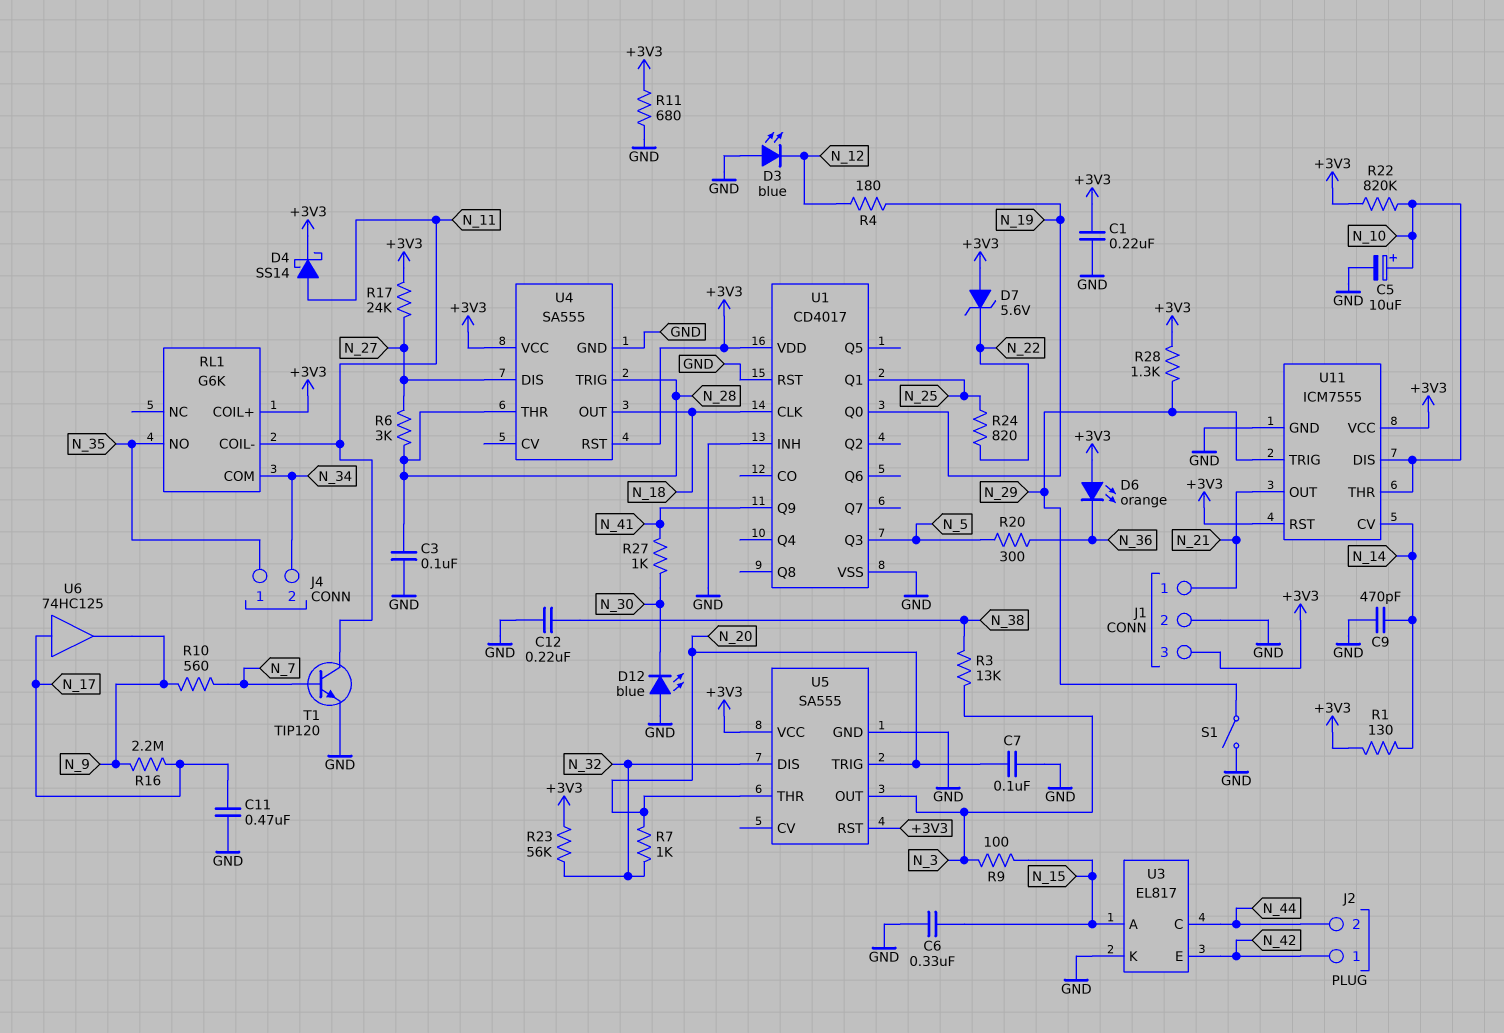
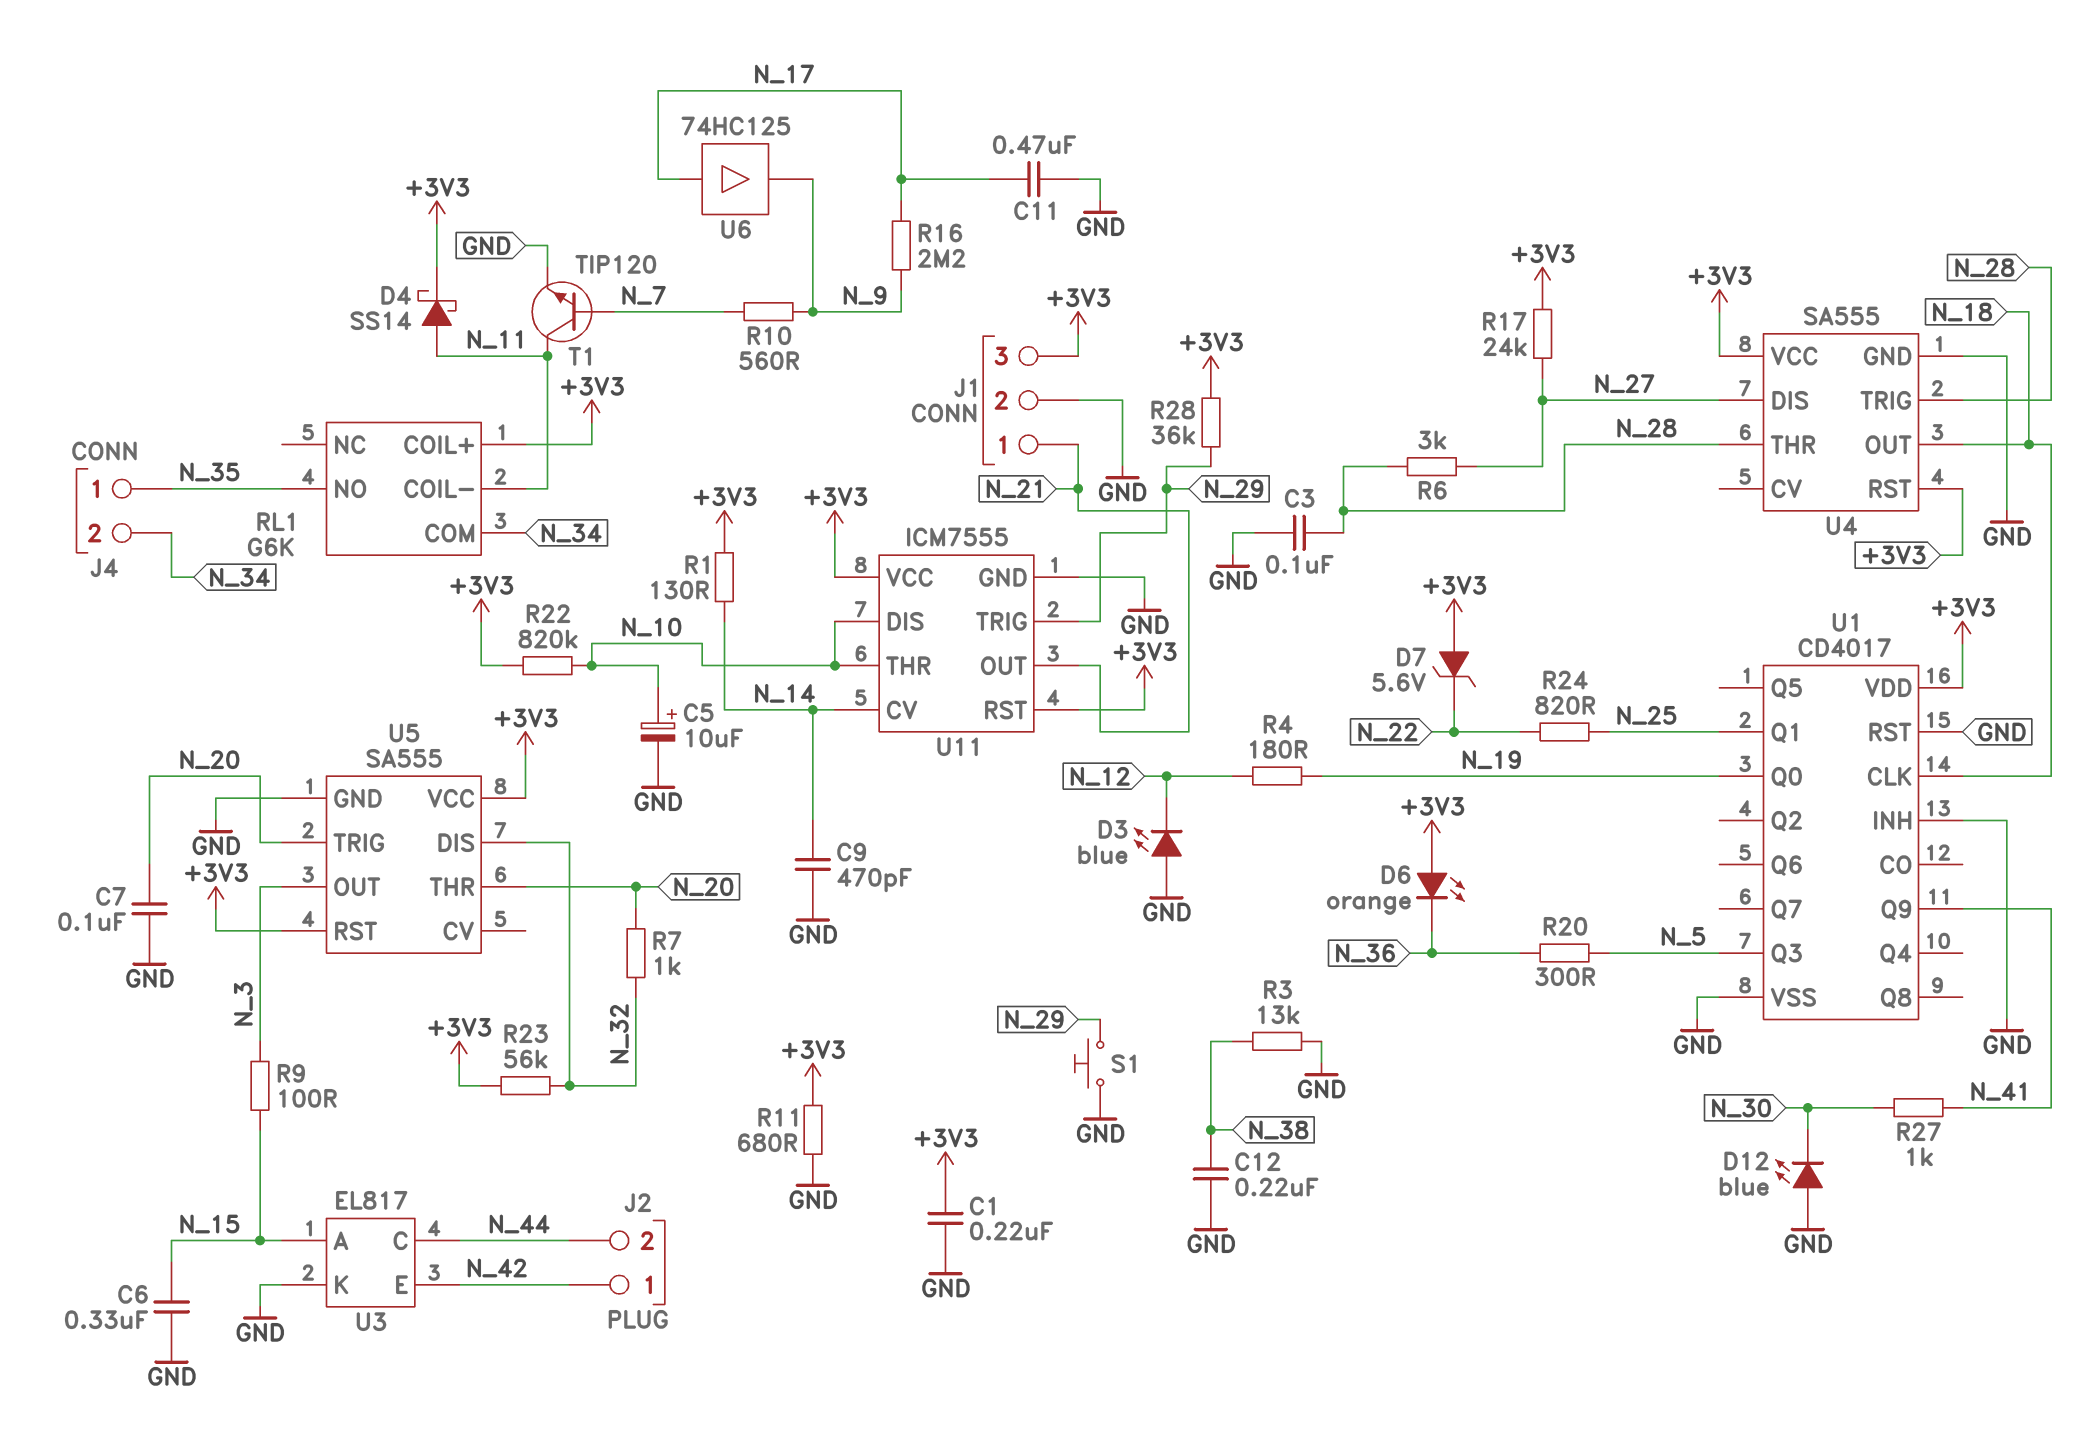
R3: 13k (N_3, N_38) -> 13k (GND, N_38)
R28: 1.3k (+3V3, N_29) -> 36k (+3V3, N_29)
S1: switch (GND, N_29) -> button (GND, N_29)

